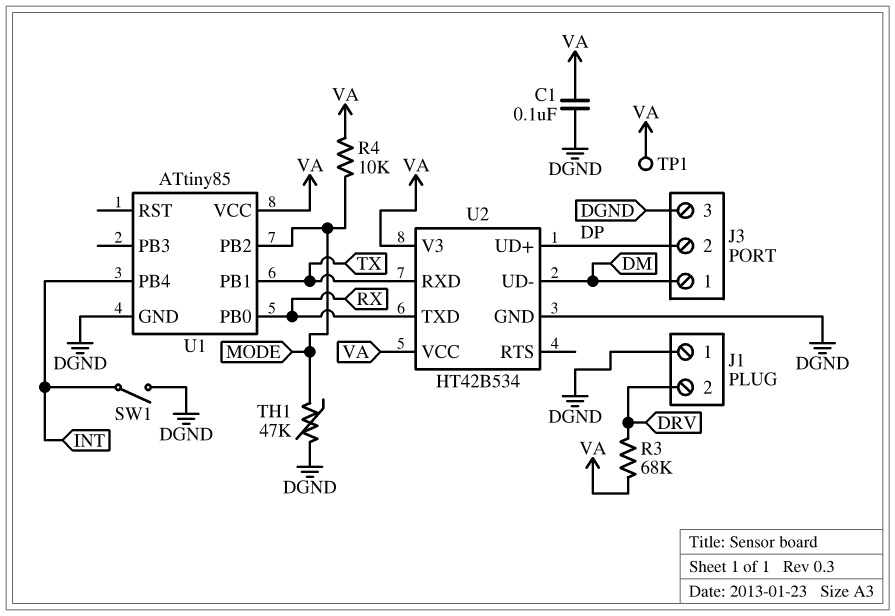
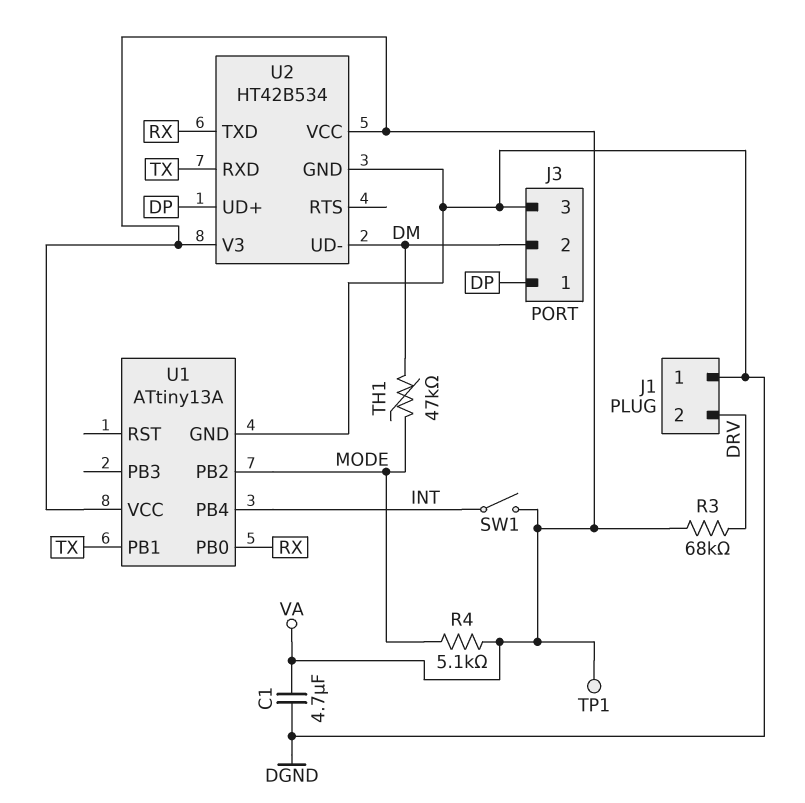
C1: 100nF (DGND, VA) -> 4.7uF (DGND, VA)
J3 pin 1: DM -> DP
J3 pin 2: DP -> DM
R4: 10k (MODE, VA) -> 5.1k (MODE, VA)
SW1: switch (DGND, INT) -> switch (INT, VA)
TH1: 47k (DGND, MODE) -> 47k (DM, MODE)
U1: ATtiny85 -> ATtiny13A

